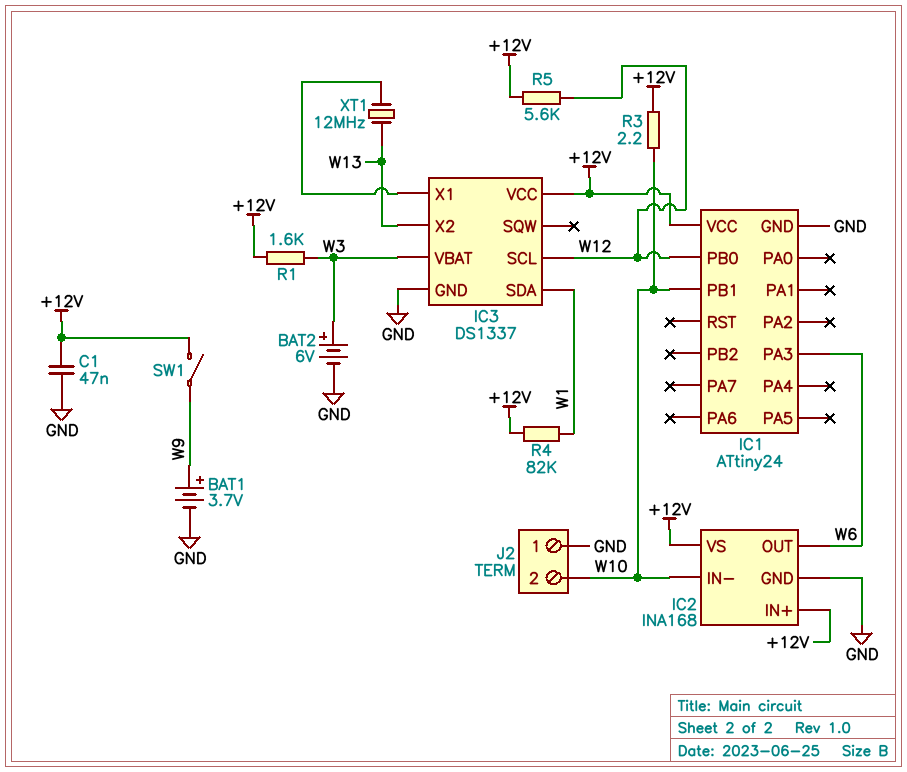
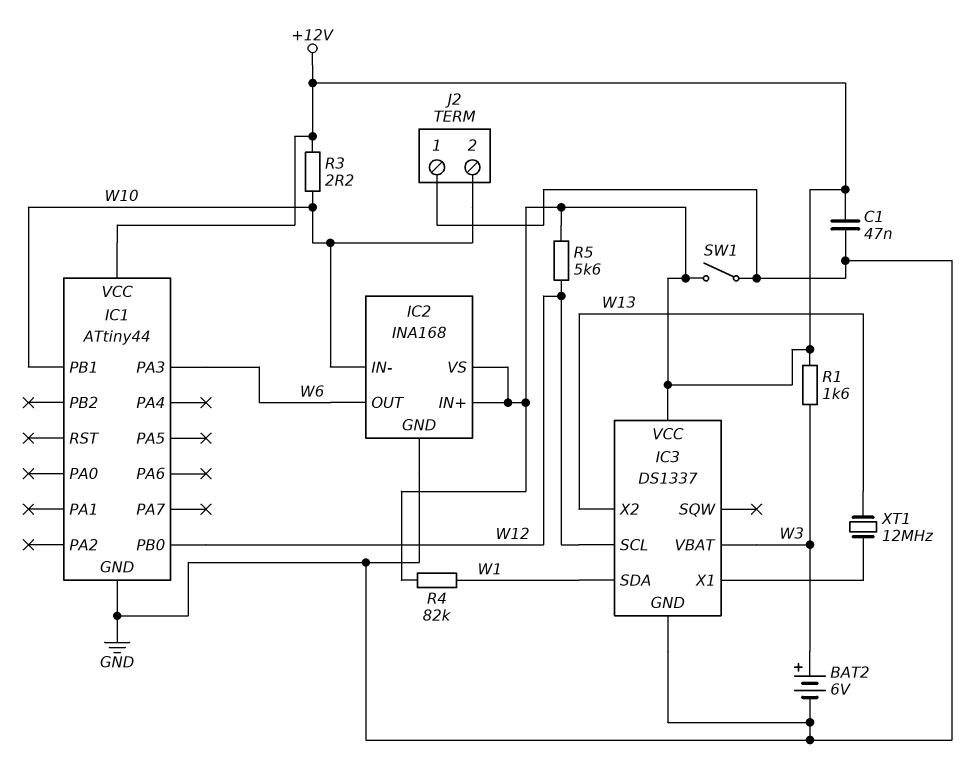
BAT1: 3.7V (plus W9, minus GND) -> none
IC1: ATtiny24 -> ATtiny44
SW1: switch (+12V, W9) -> switch (+12V, GND)

